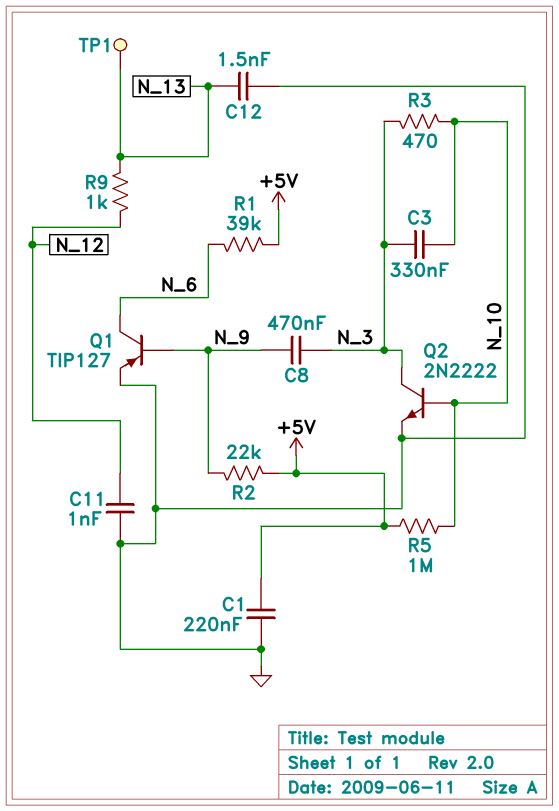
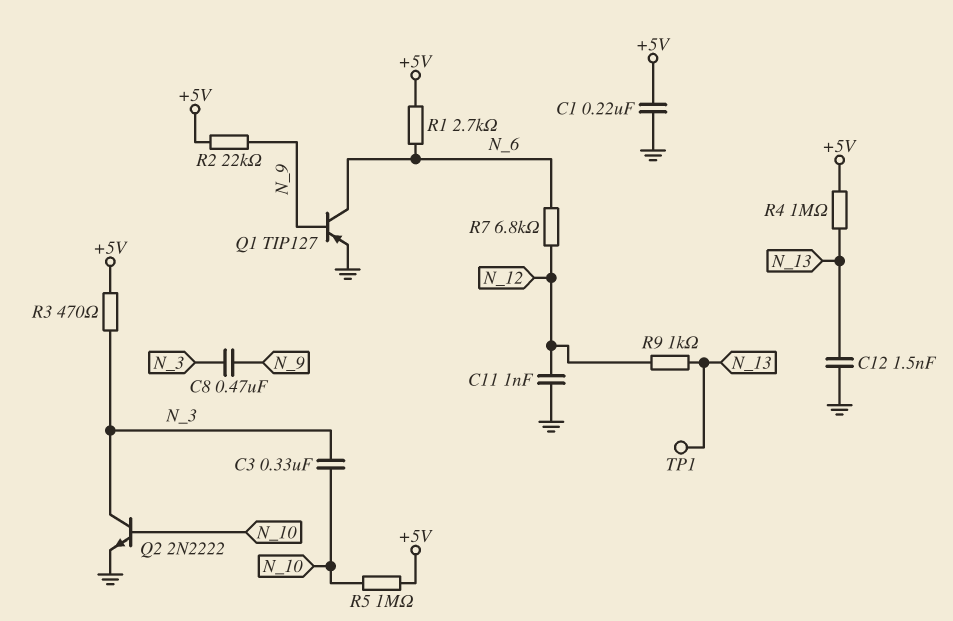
R1: 39k (+5V, N_6) -> 2.7k (+5V, N_6)
R3: 470 (N_3, N_10) -> 470 (+5V, N_3)
R4: none -> 1M (+5V, N_13)
R7: none -> 6.8k (N_6, N_12)

